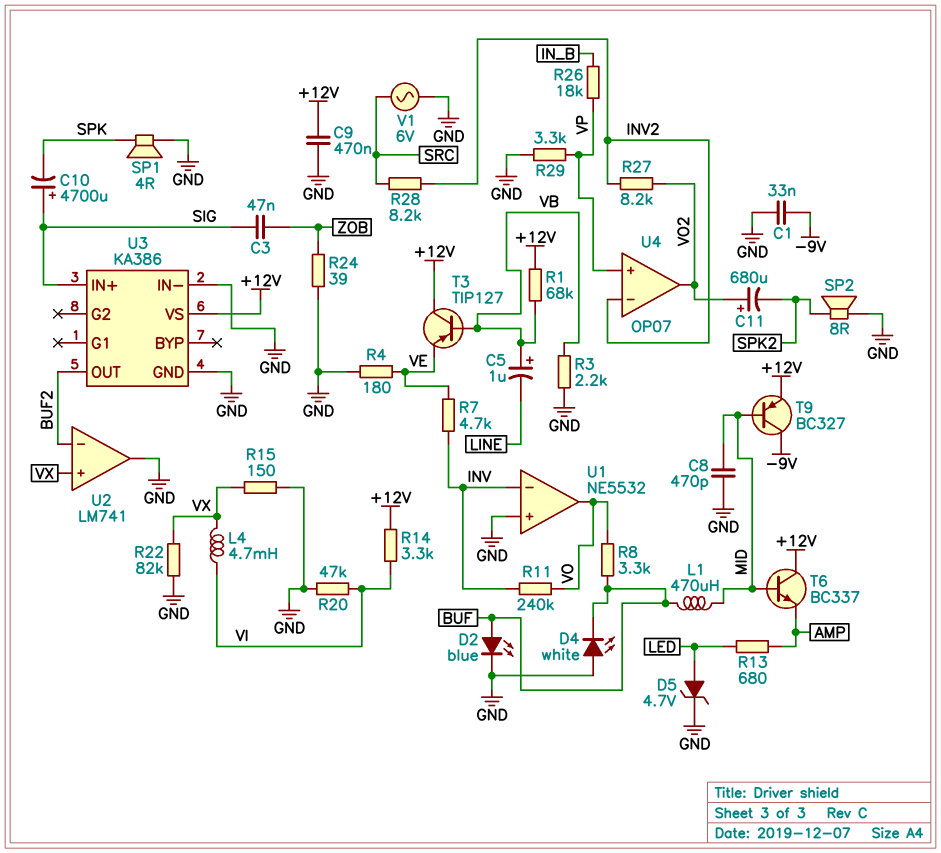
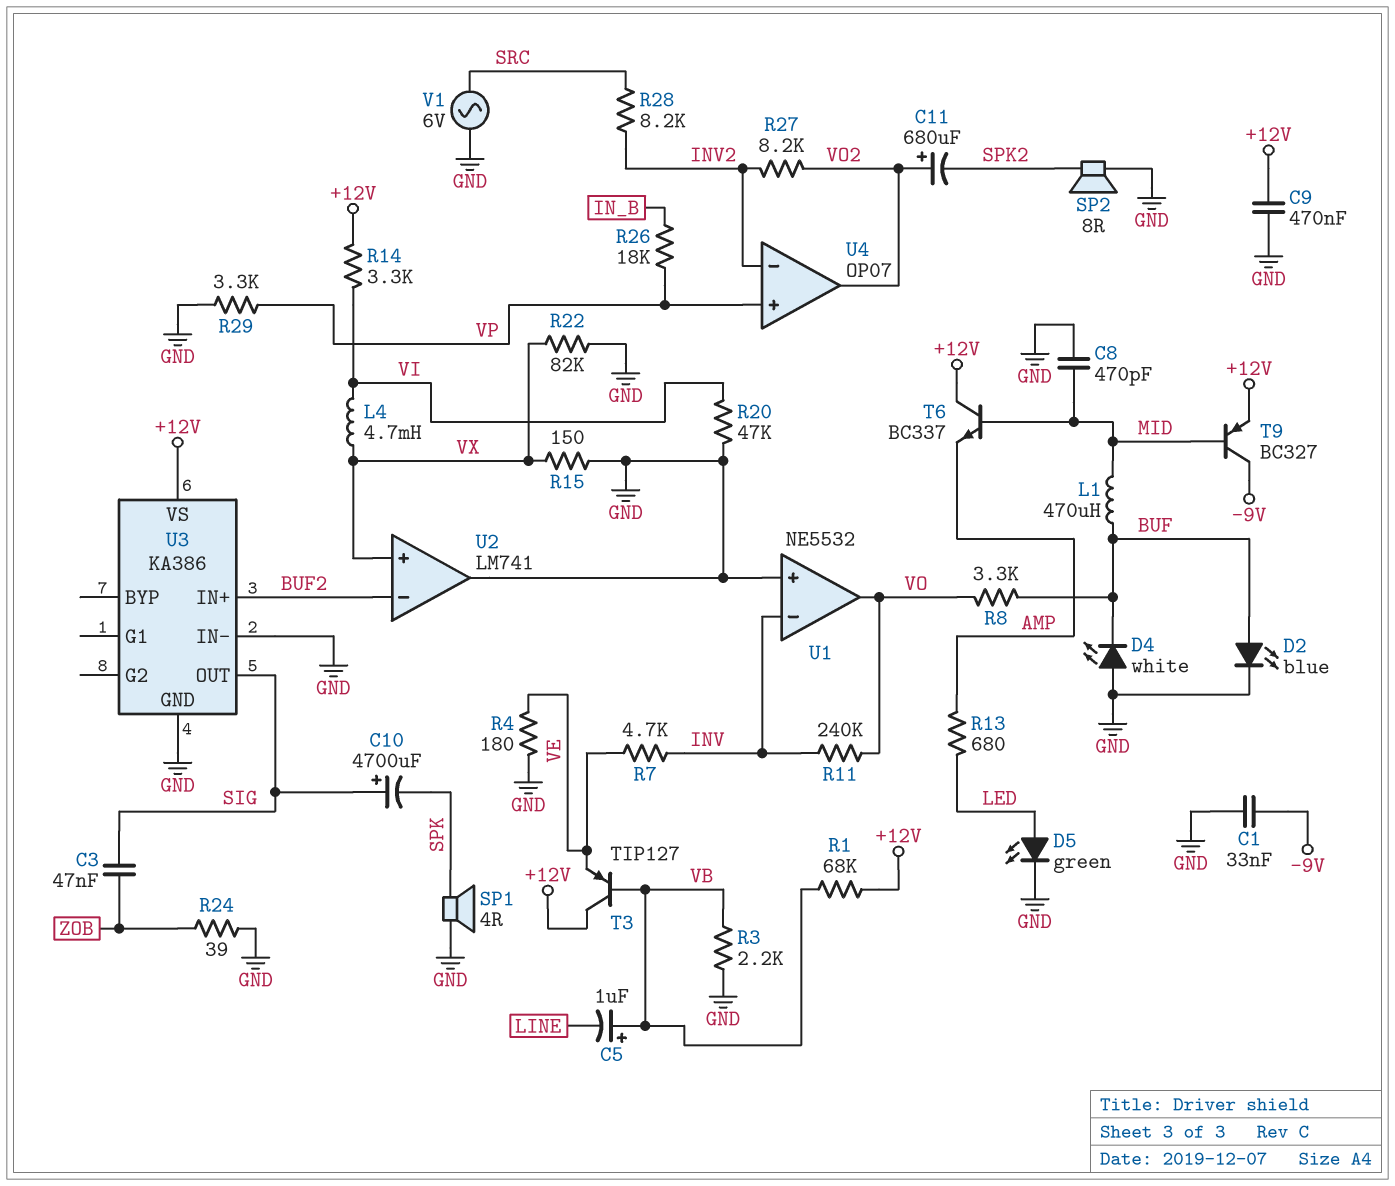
D5: zener 4.7V (A LED, K GND) -> LED green (A LED, K GND)
U3 pin IN+: SIG -> BUF2
U3 pin OUT: BUF2 -> SIG

